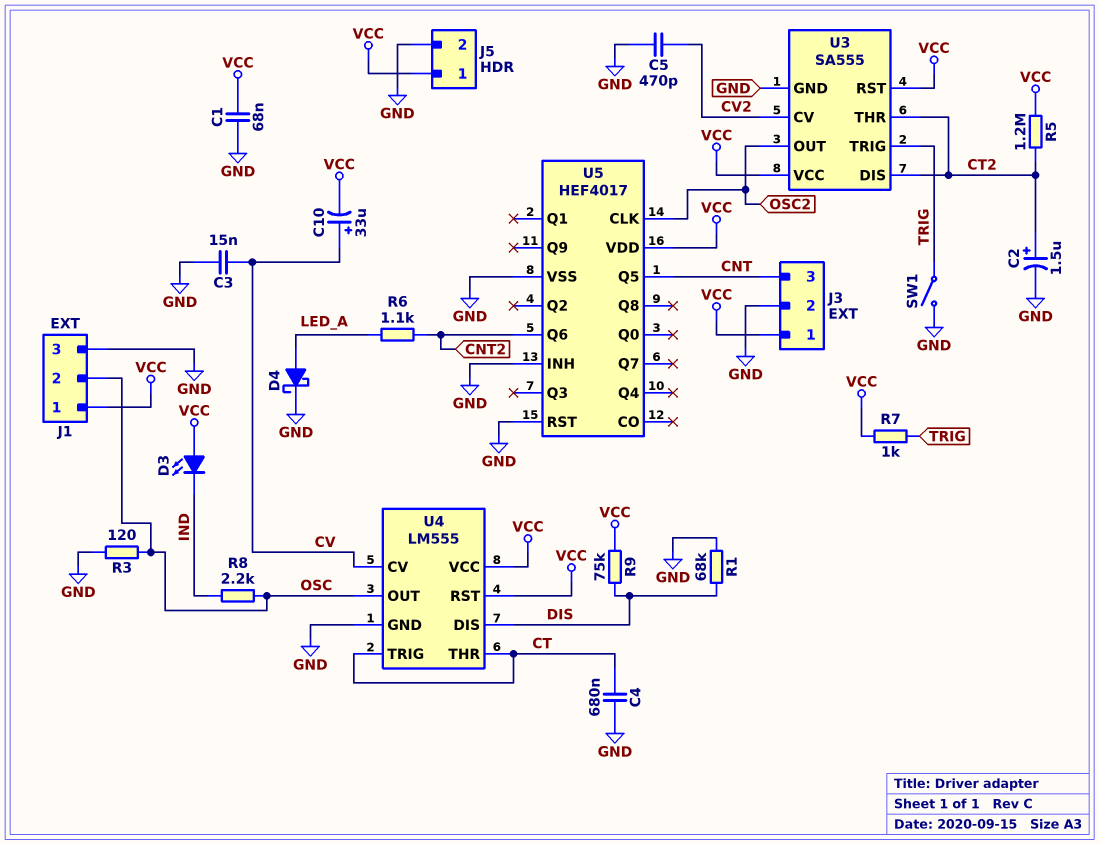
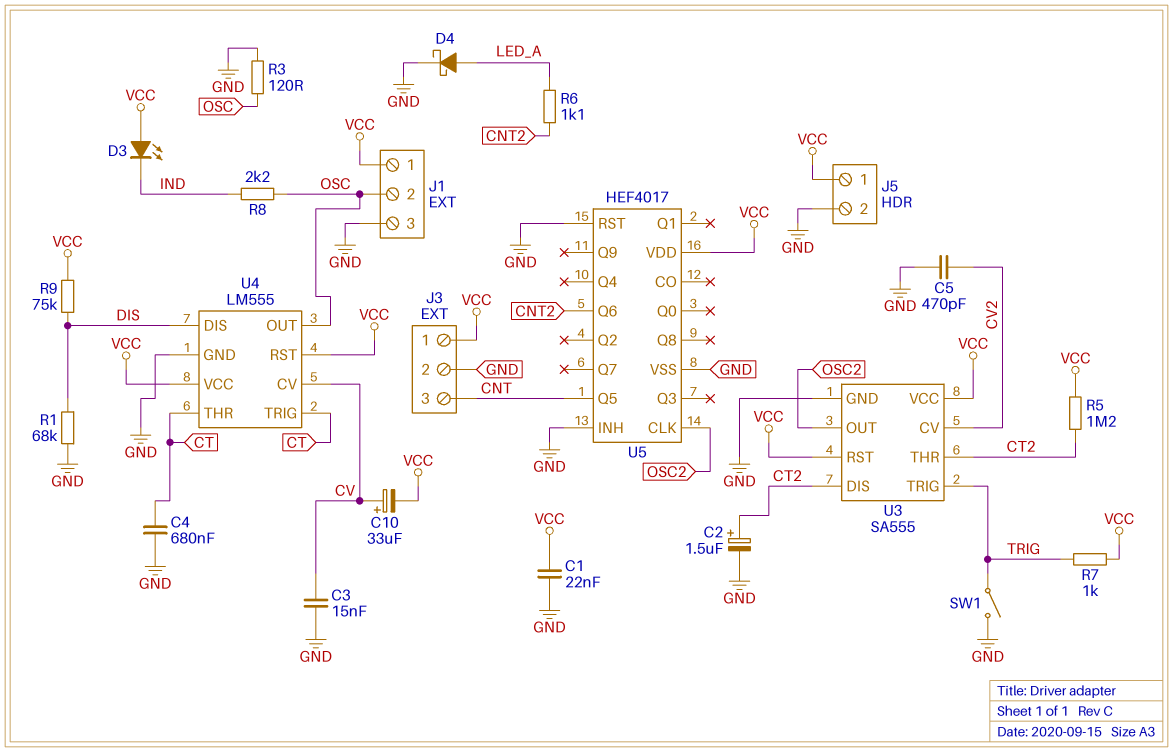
C1: 68nF (GND, VCC) -> 22nF (GND, VCC)

